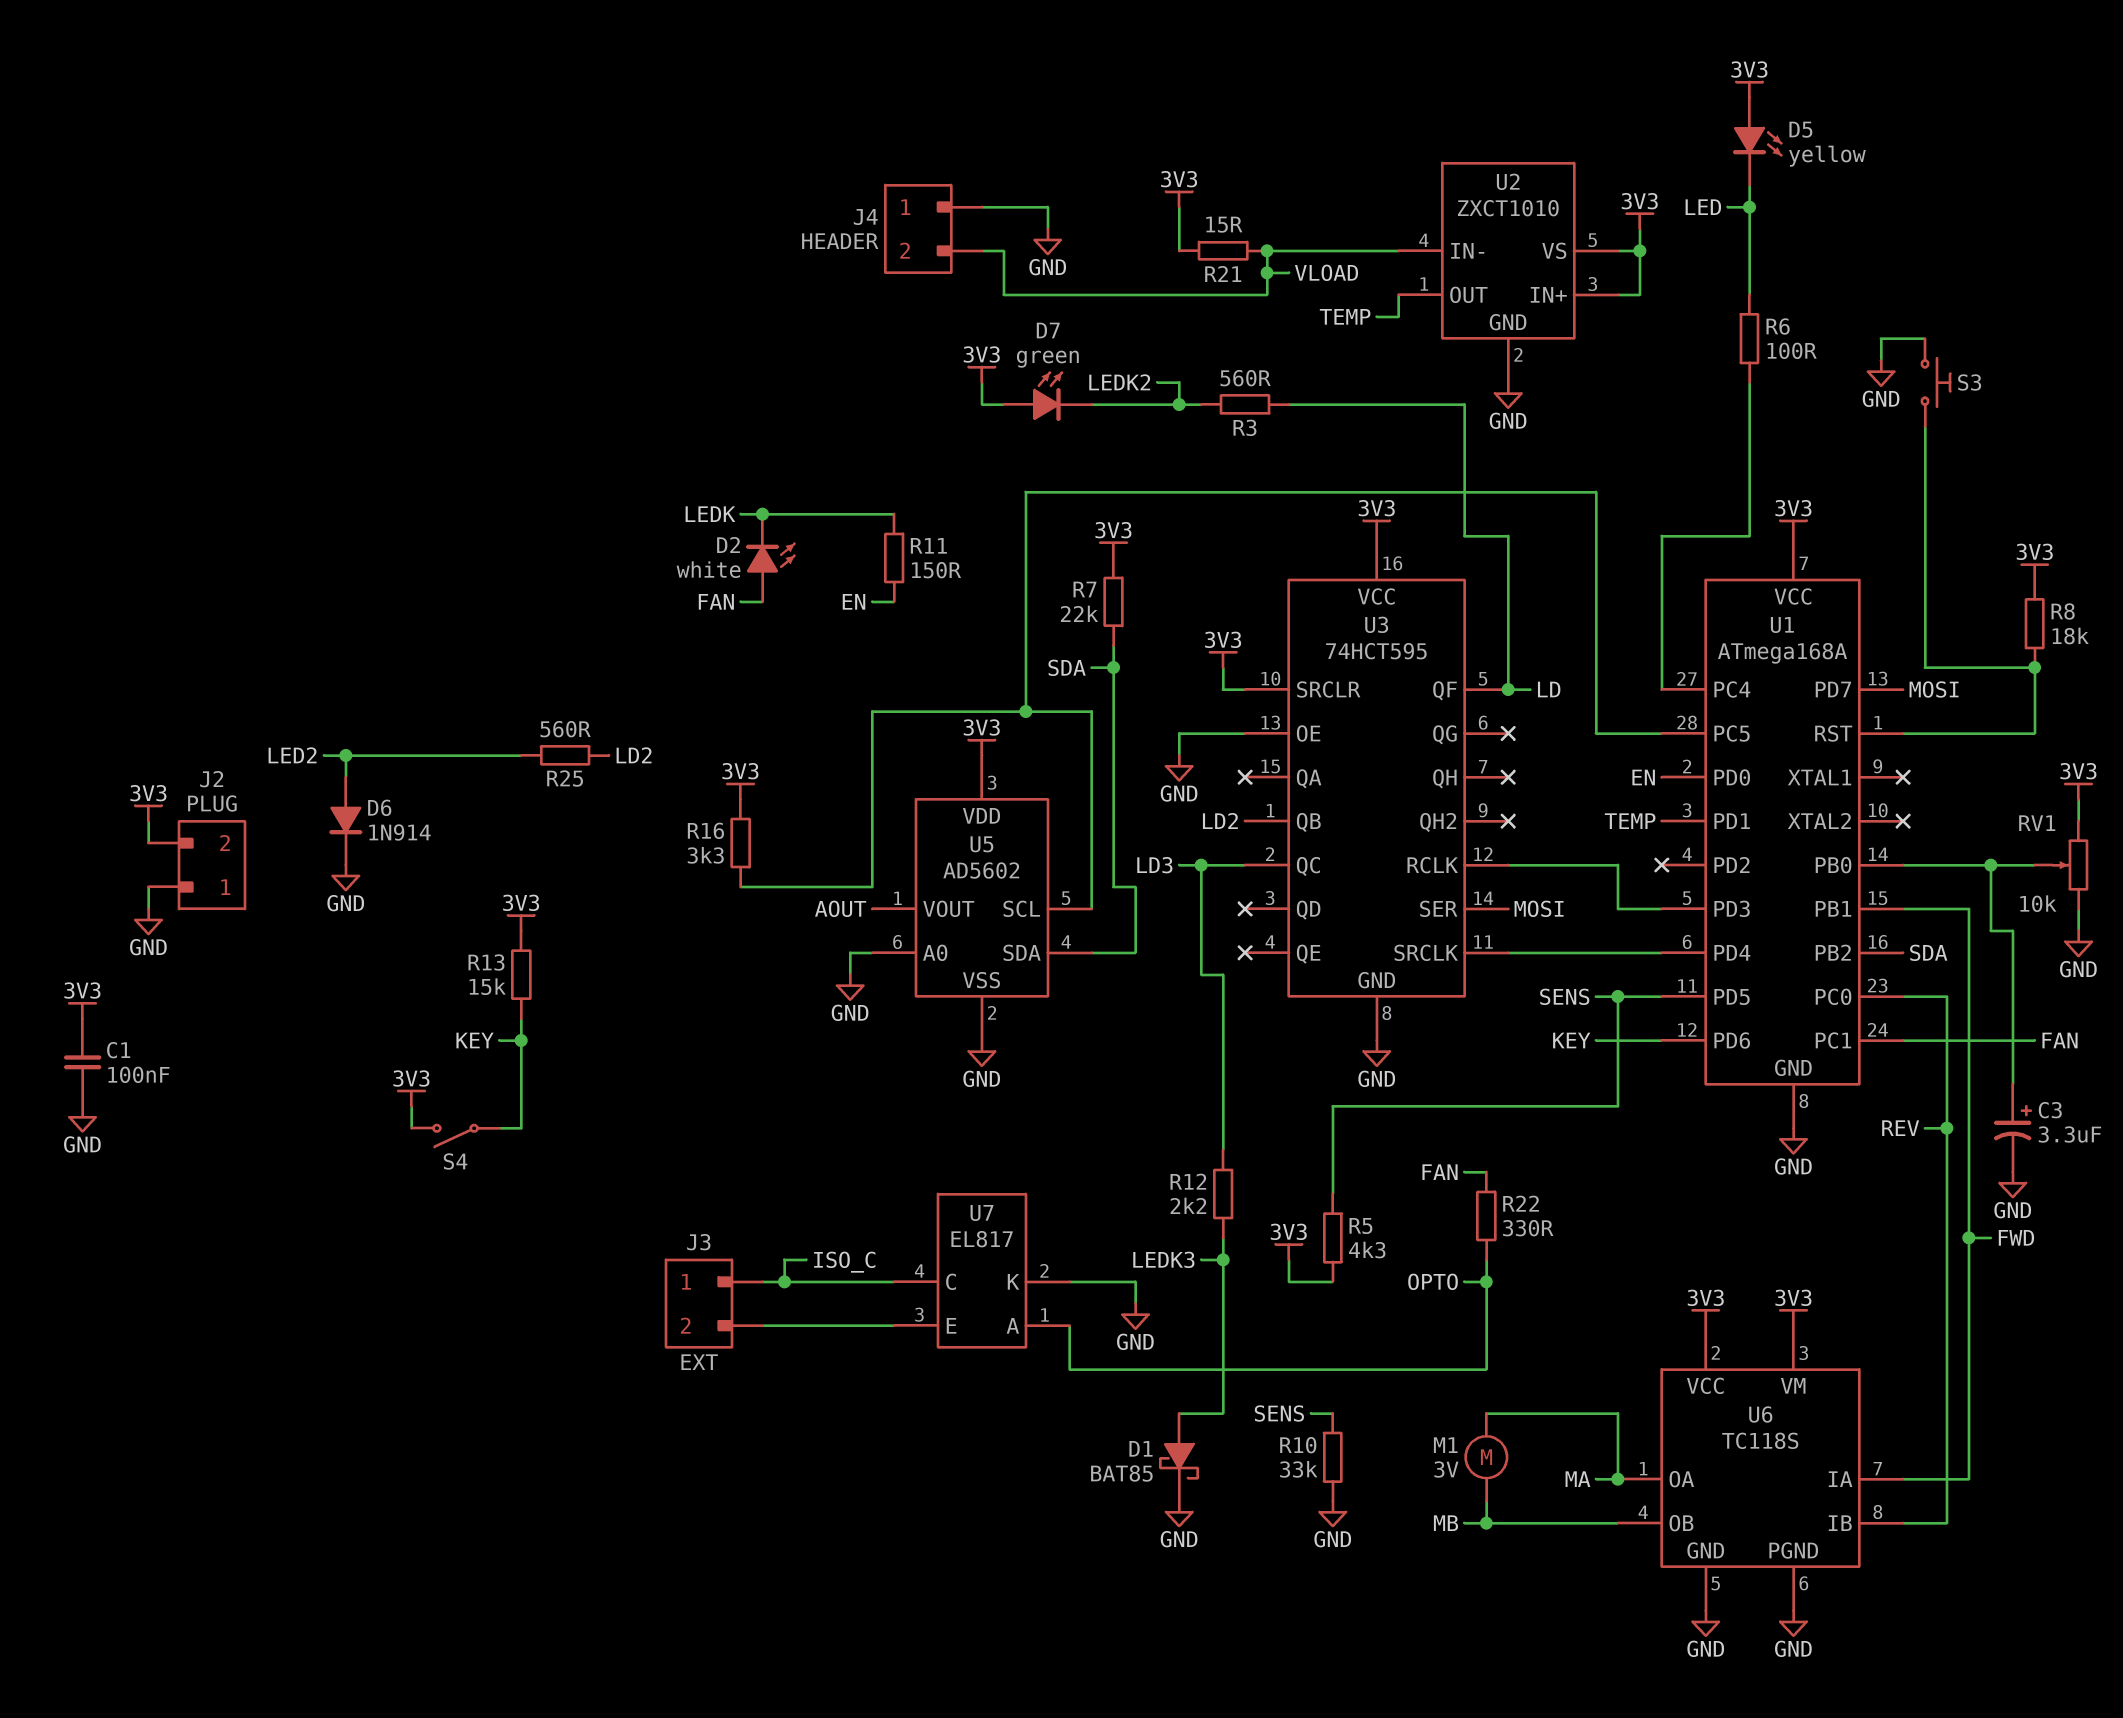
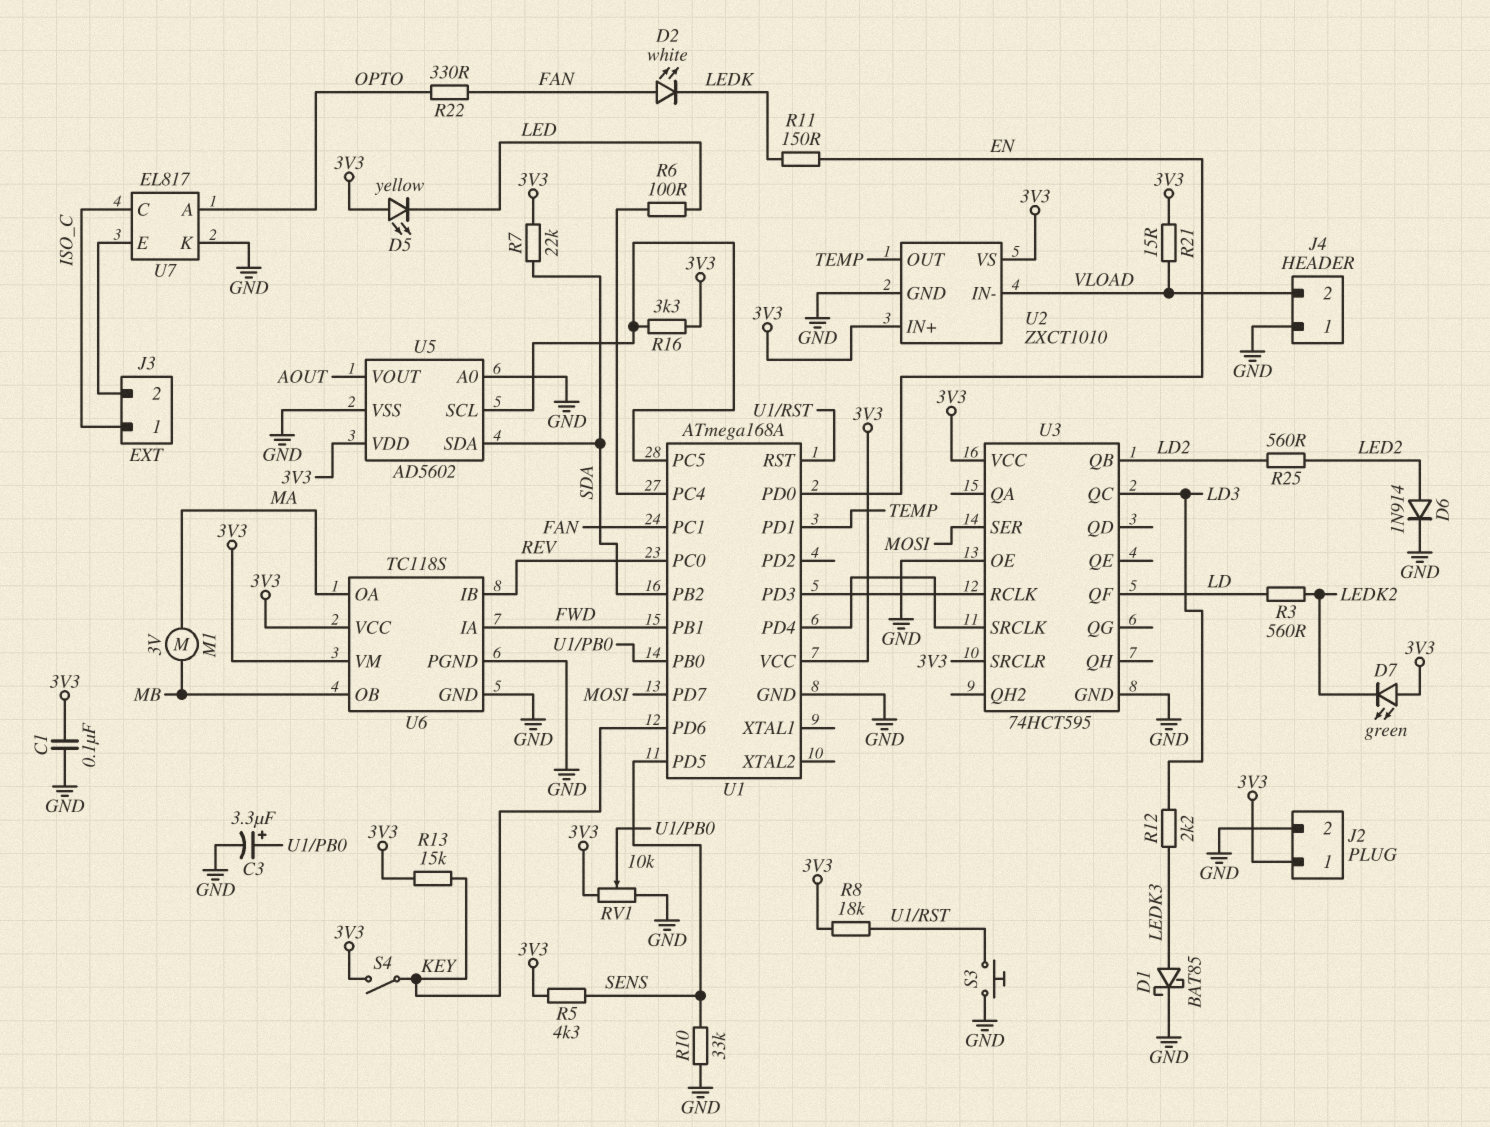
J2 pin 1: GND -> 3V3
J2 pin 2: 3V3 -> GND

